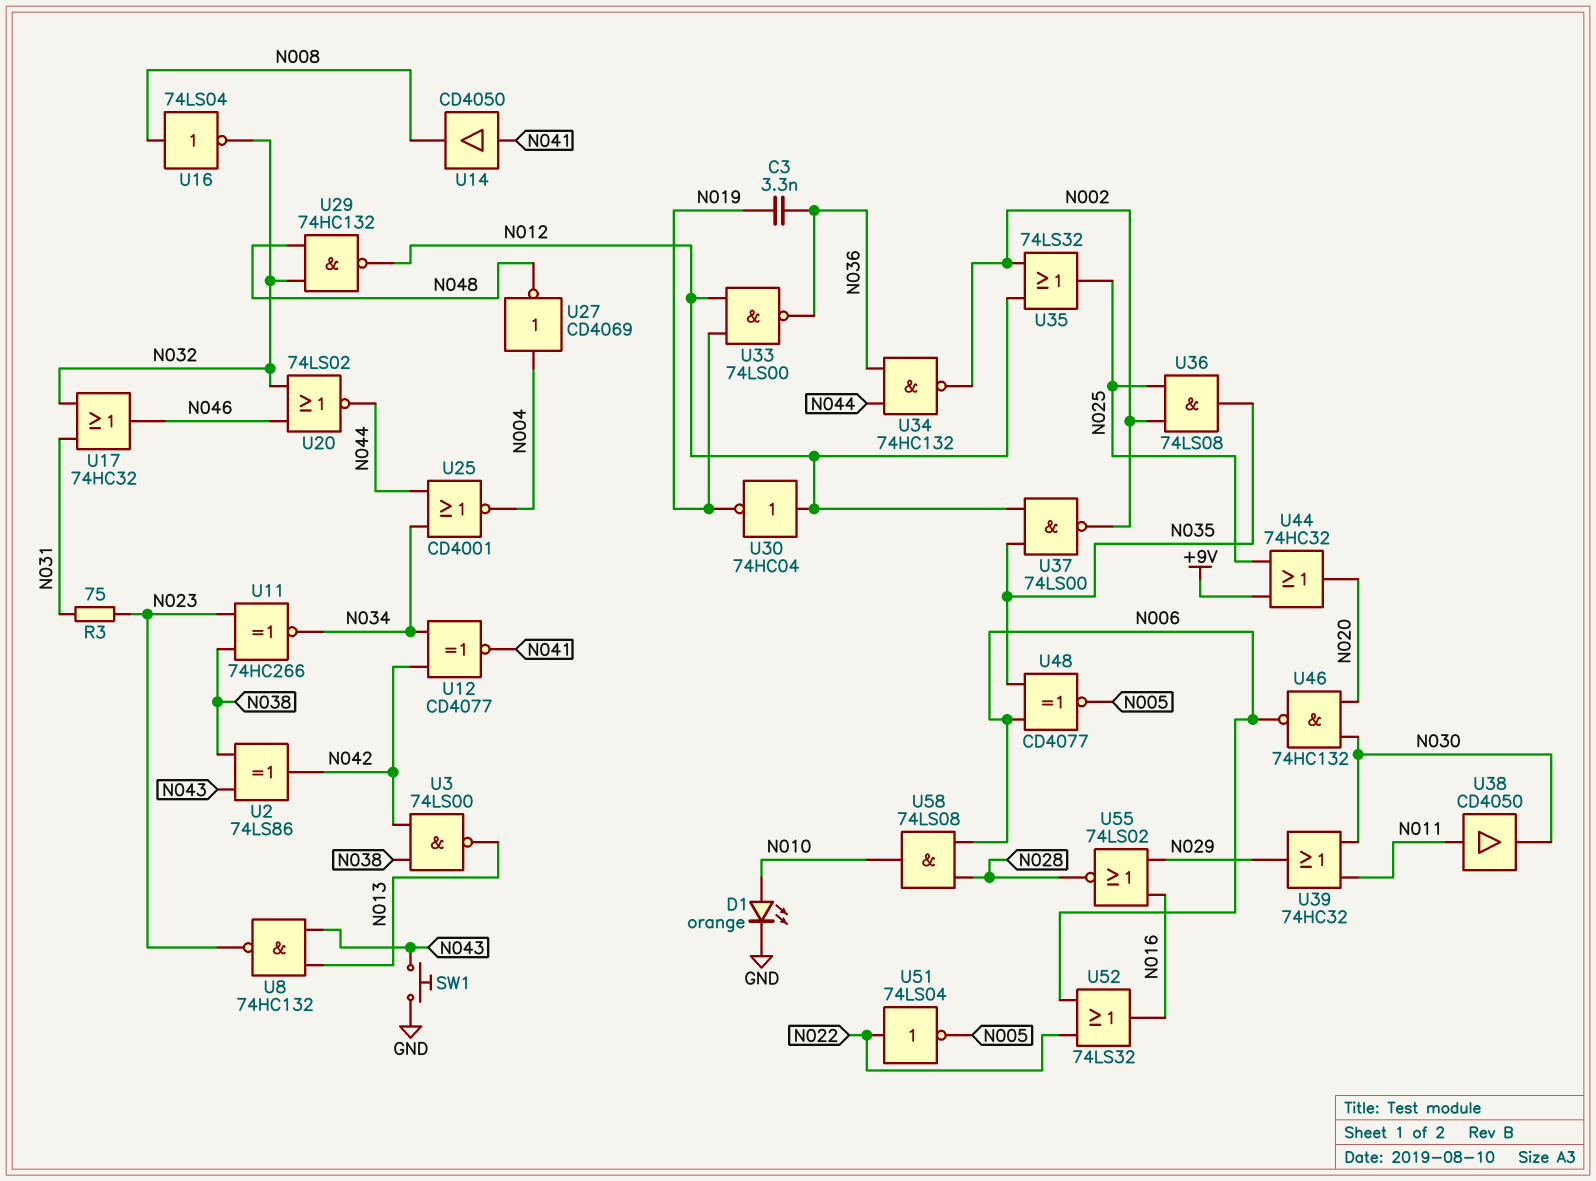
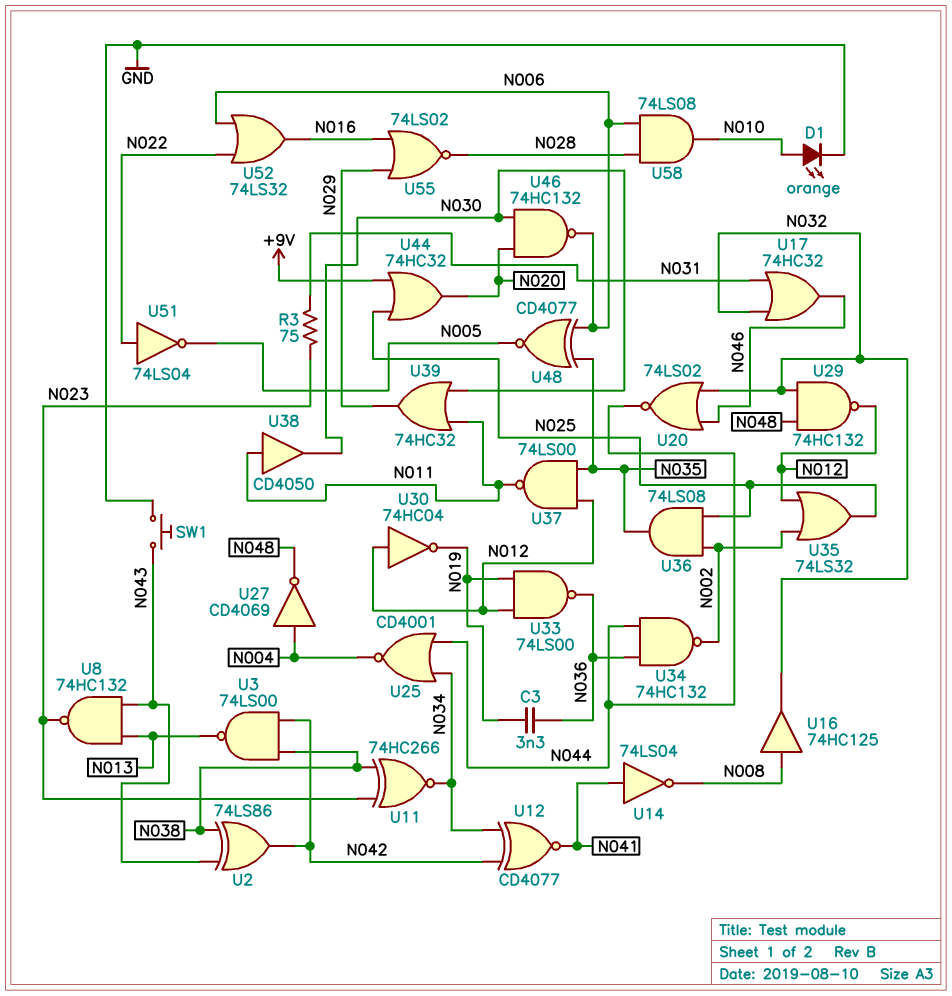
U14: buffer CD4050 (in N041, out N008) -> NOT 74LS04 (in N041, out N008)
U16: NOT 74LS04 (in N008, out N032) -> buffer 74HC125 (in N008, out N032)
U37: NAND 74LS00 (in N012, in N035, out N002) -> NAND 74LS00 (in N012, in N035, out N011)

